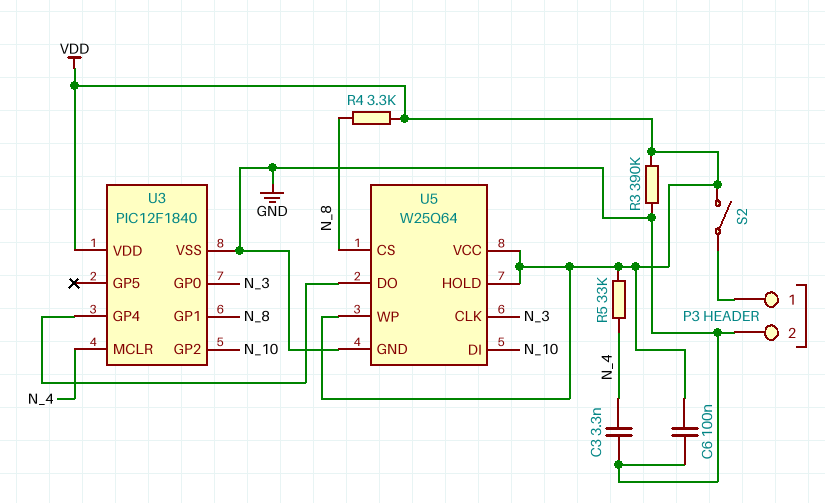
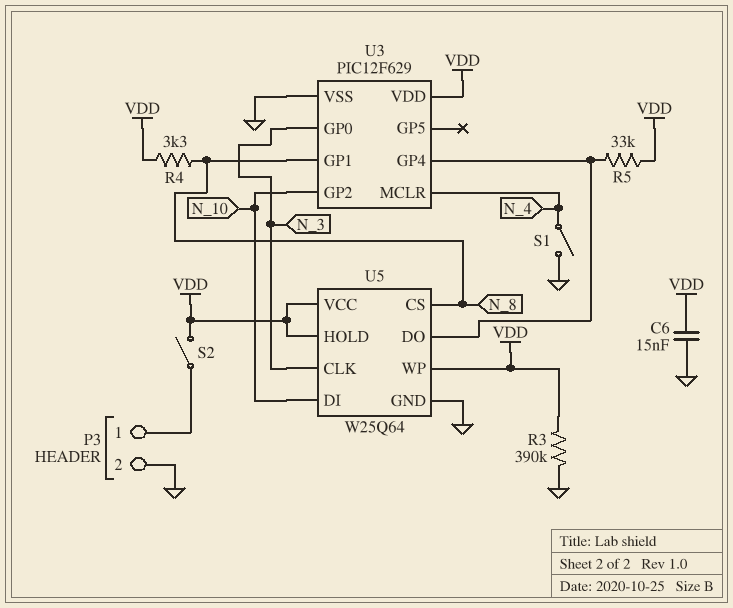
C3: 3.3nF (GND, N_4) -> none
C6: 100nF (GND, VDD) -> 15nF (GND, VDD)
R5: 33k (N_4, VDD) -> 33k (U3/GP4, VDD)
S1: none -> switch (GND, N_4)
U3: PIC12F1840 -> PIC12F629

